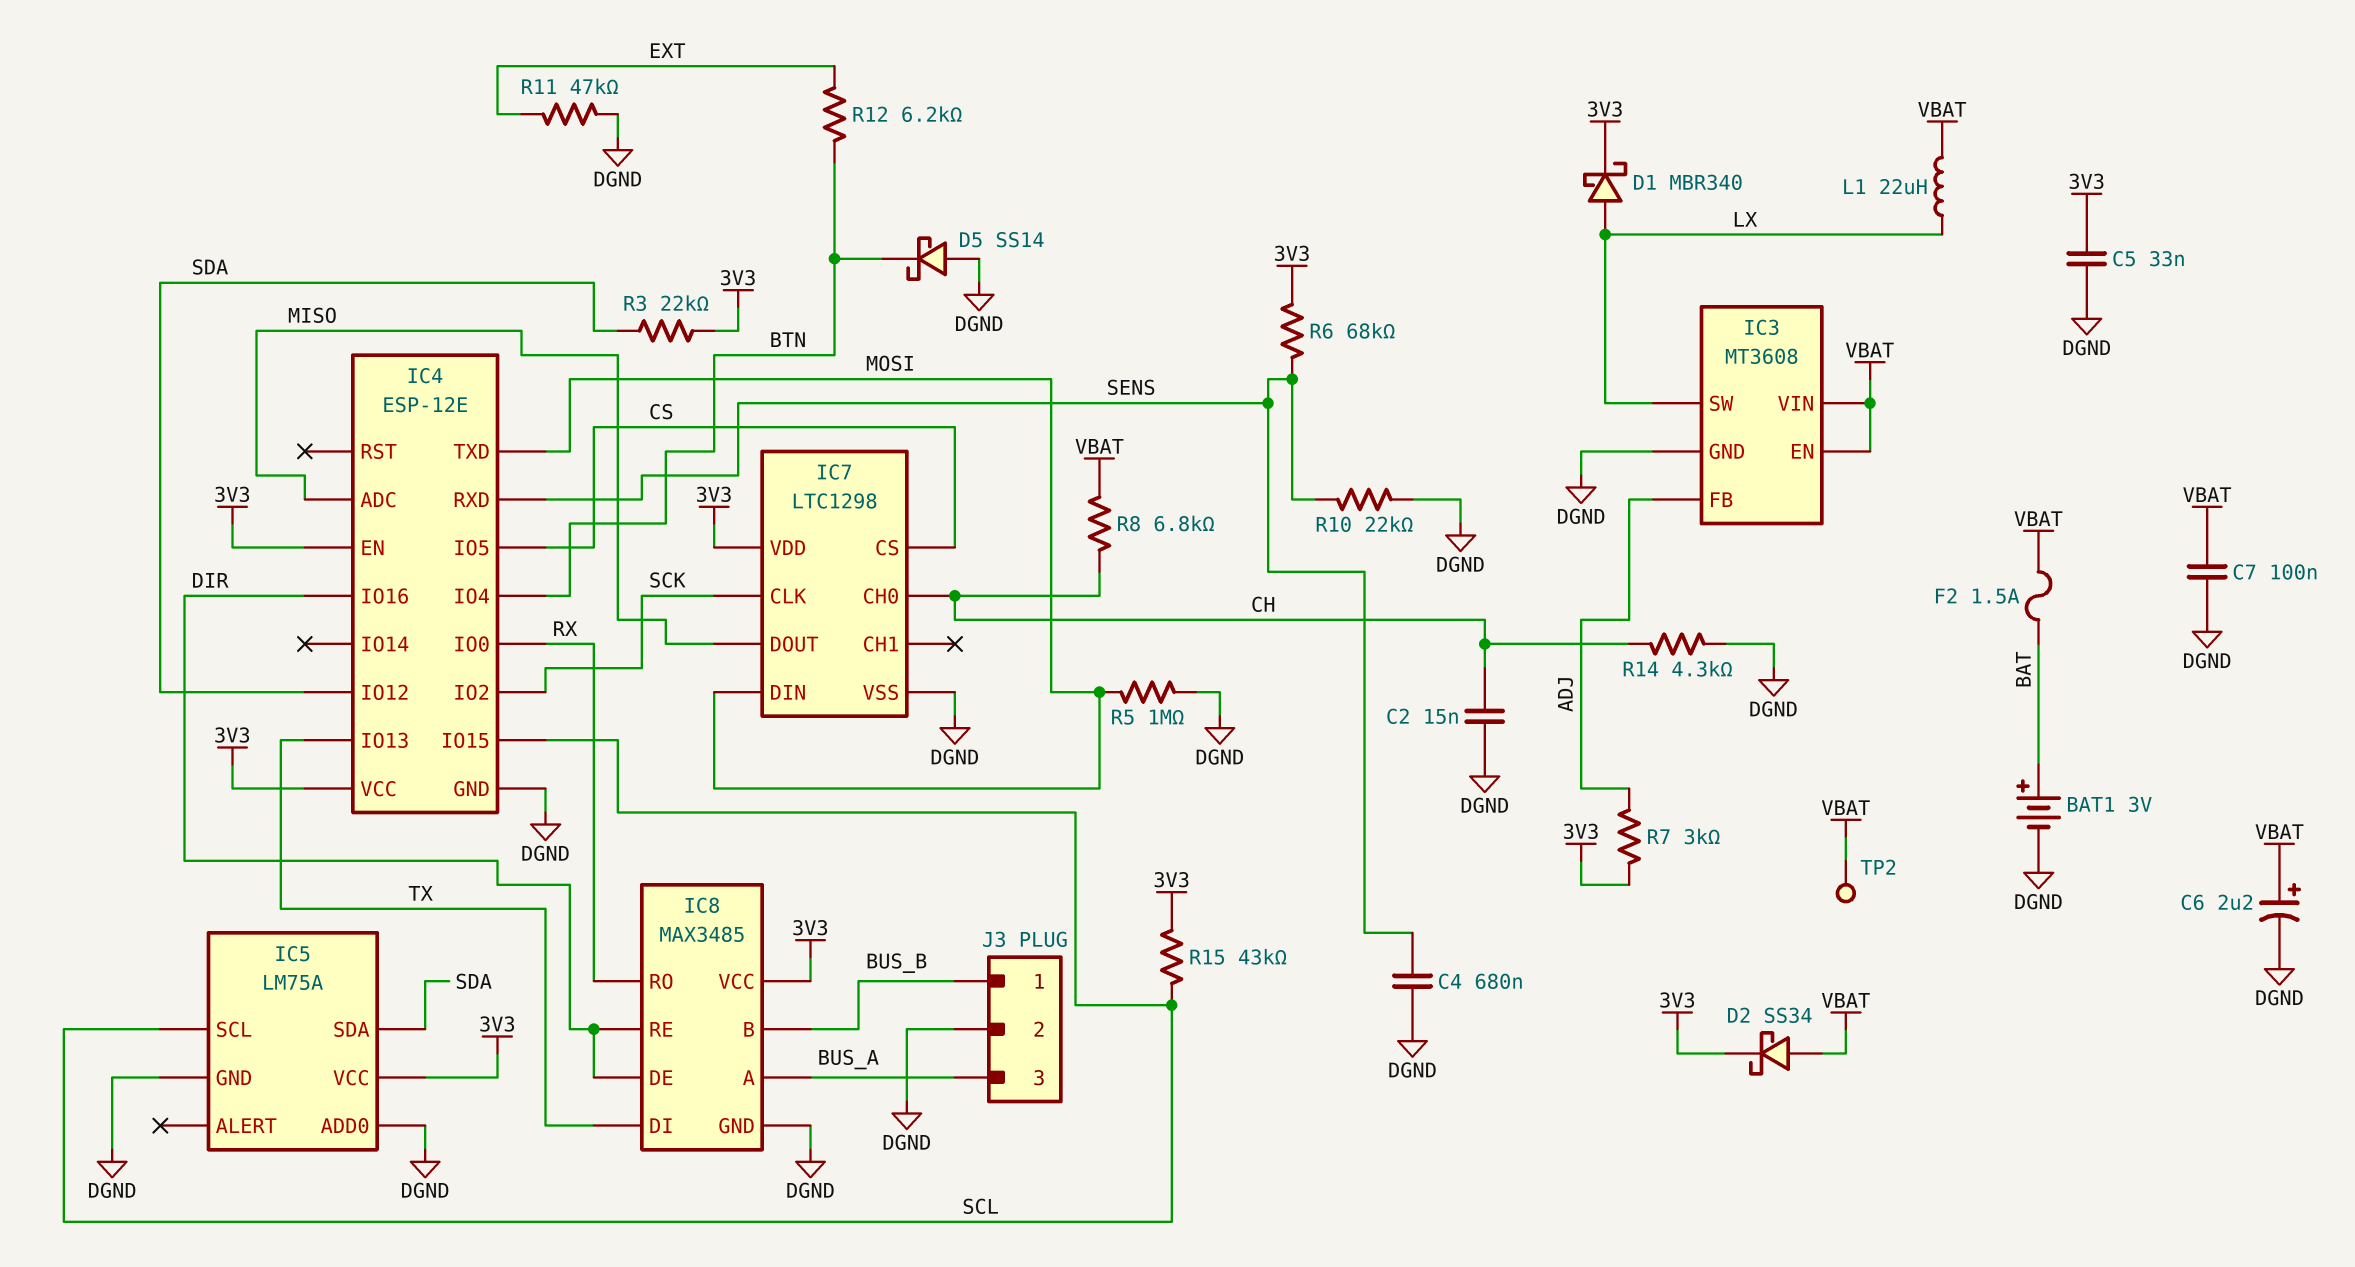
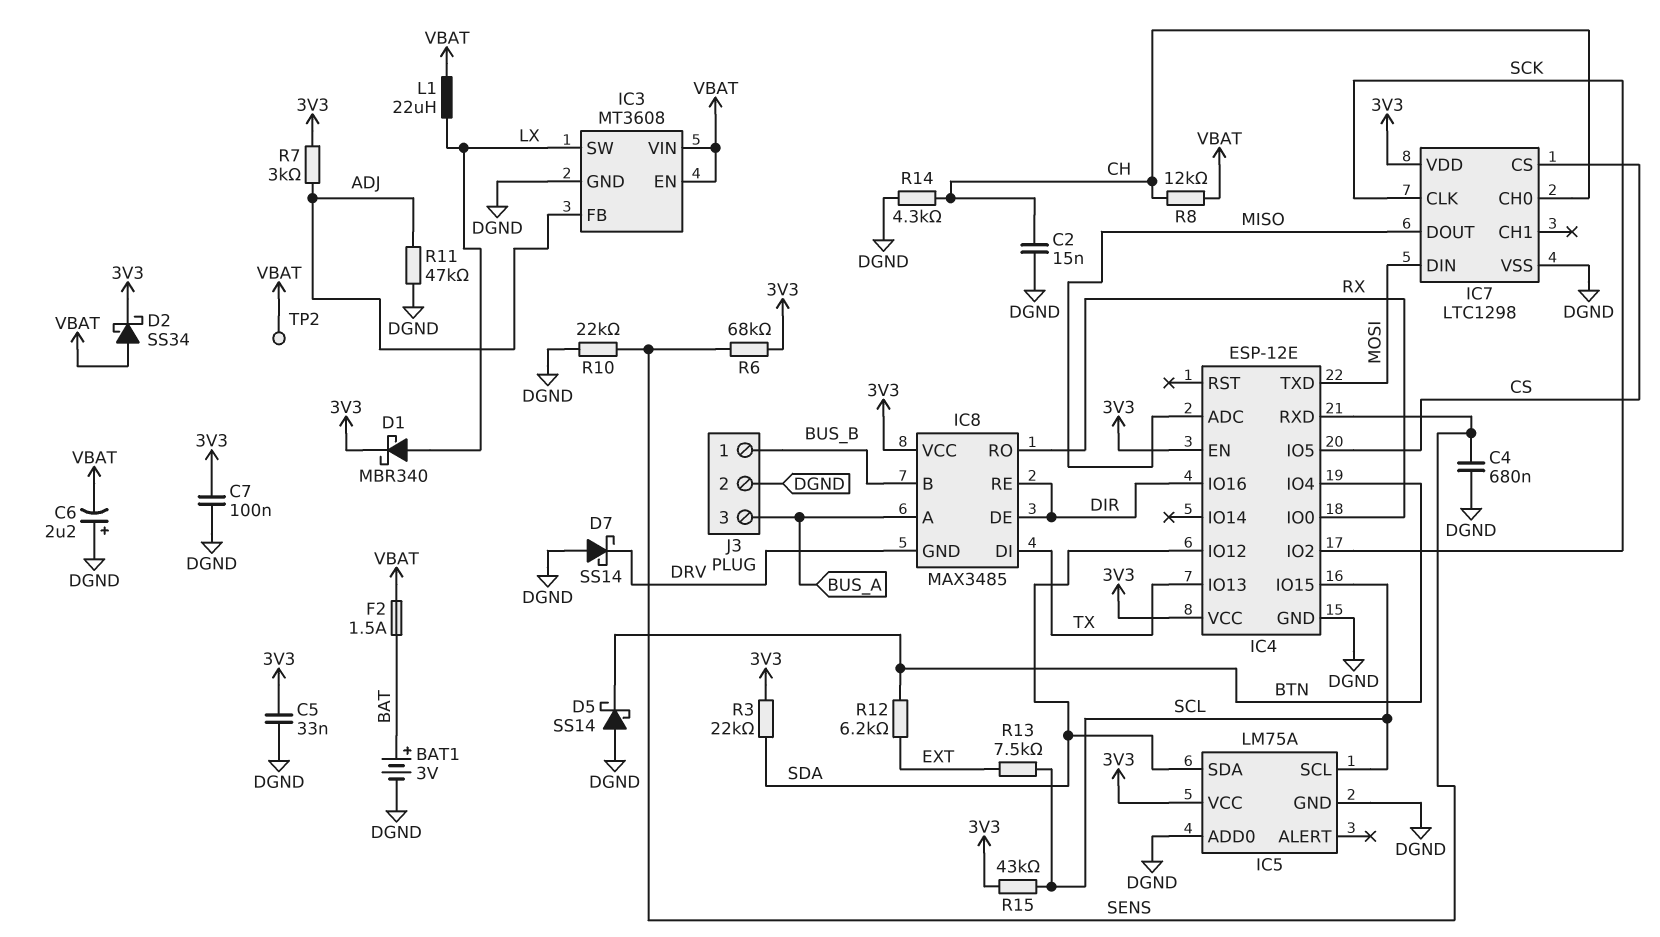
C6: 2.2uF (plus VBAT, minus DGND) -> 2.2uF (plus DGND, minus VBAT)
C7: 100nF (DGND, VBAT) -> 100nF (3V3, DGND)
D7: none -> schottky SS14 (A DGND, K DRV)
IC8 pin GND: DGND -> DRV
R5: 1M (DGND, MOSI) -> none
R8: 6.8k (CH, VBAT) -> 12k (CH, VBAT)
R11: 47k (DGND, EXT) -> 47k (ADJ, DGND)
R13: none -> 7.5k (EXT, SCL)

